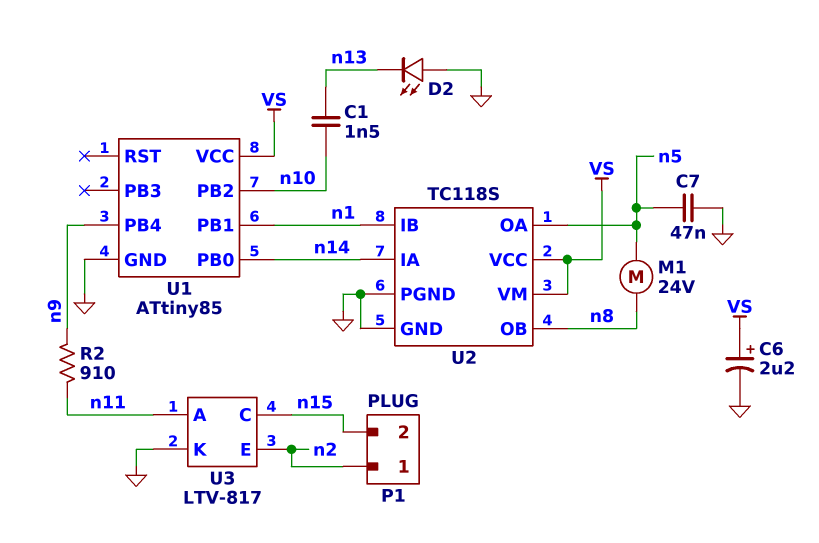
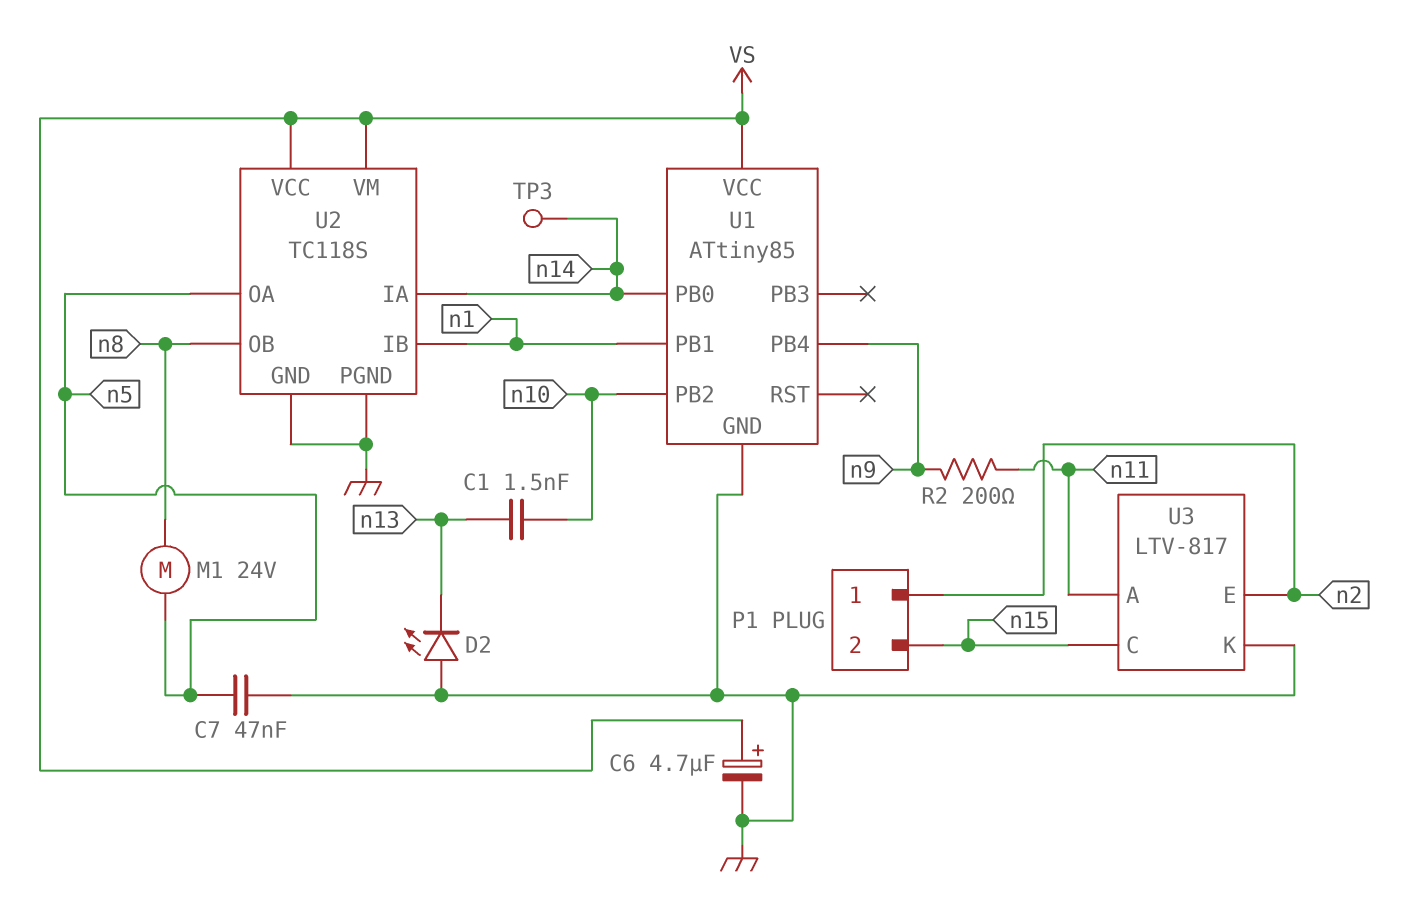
C6: 2.2uF (plus VS, minus GND) -> 4.7uF (plus VS, minus GND)
R2: 910 (n9, n11) -> 200 (n9, n11)
TP3: none -> test point (n14)

